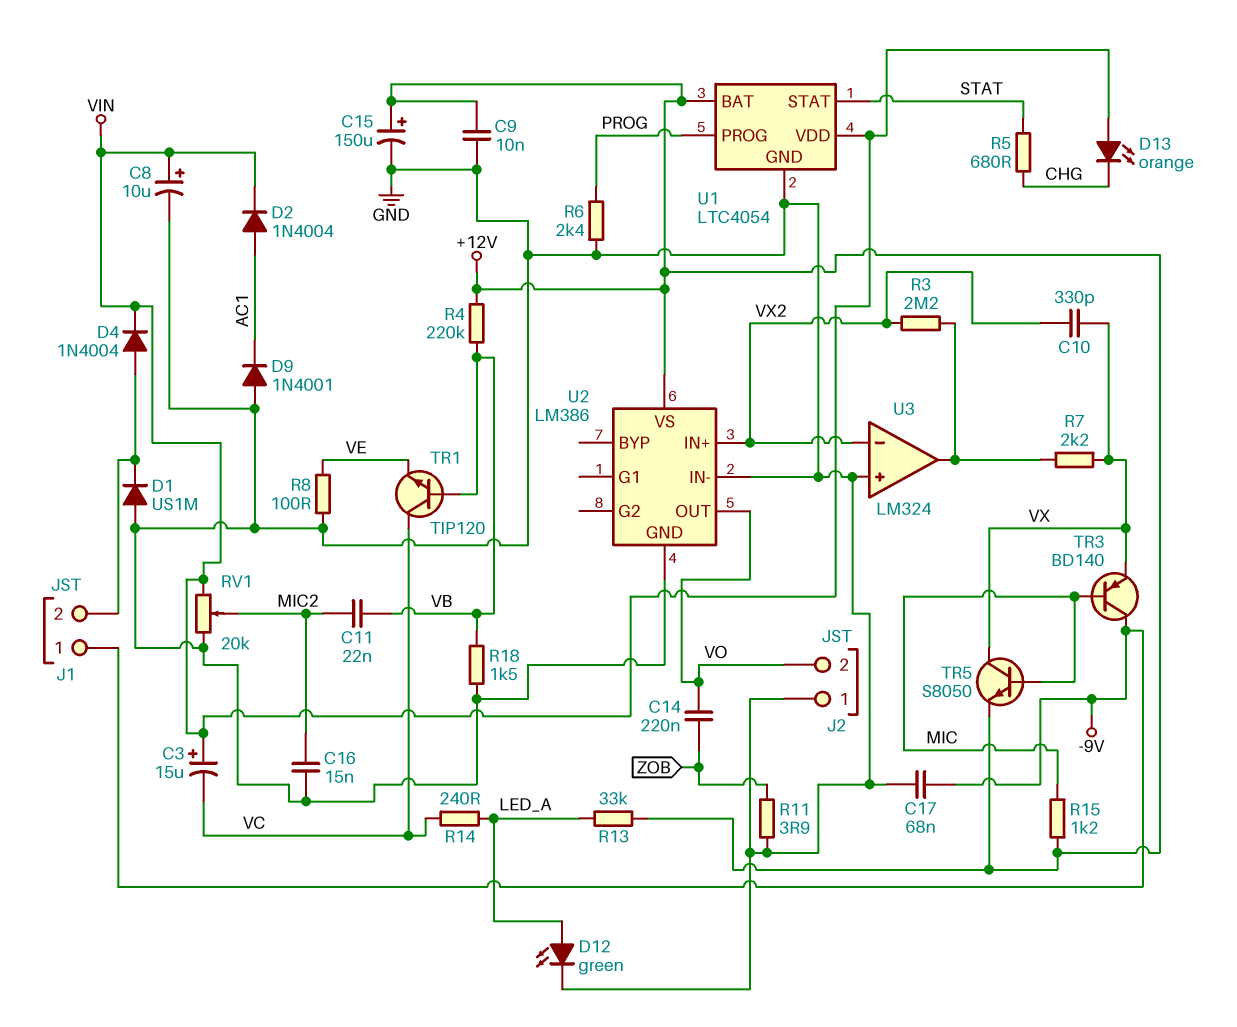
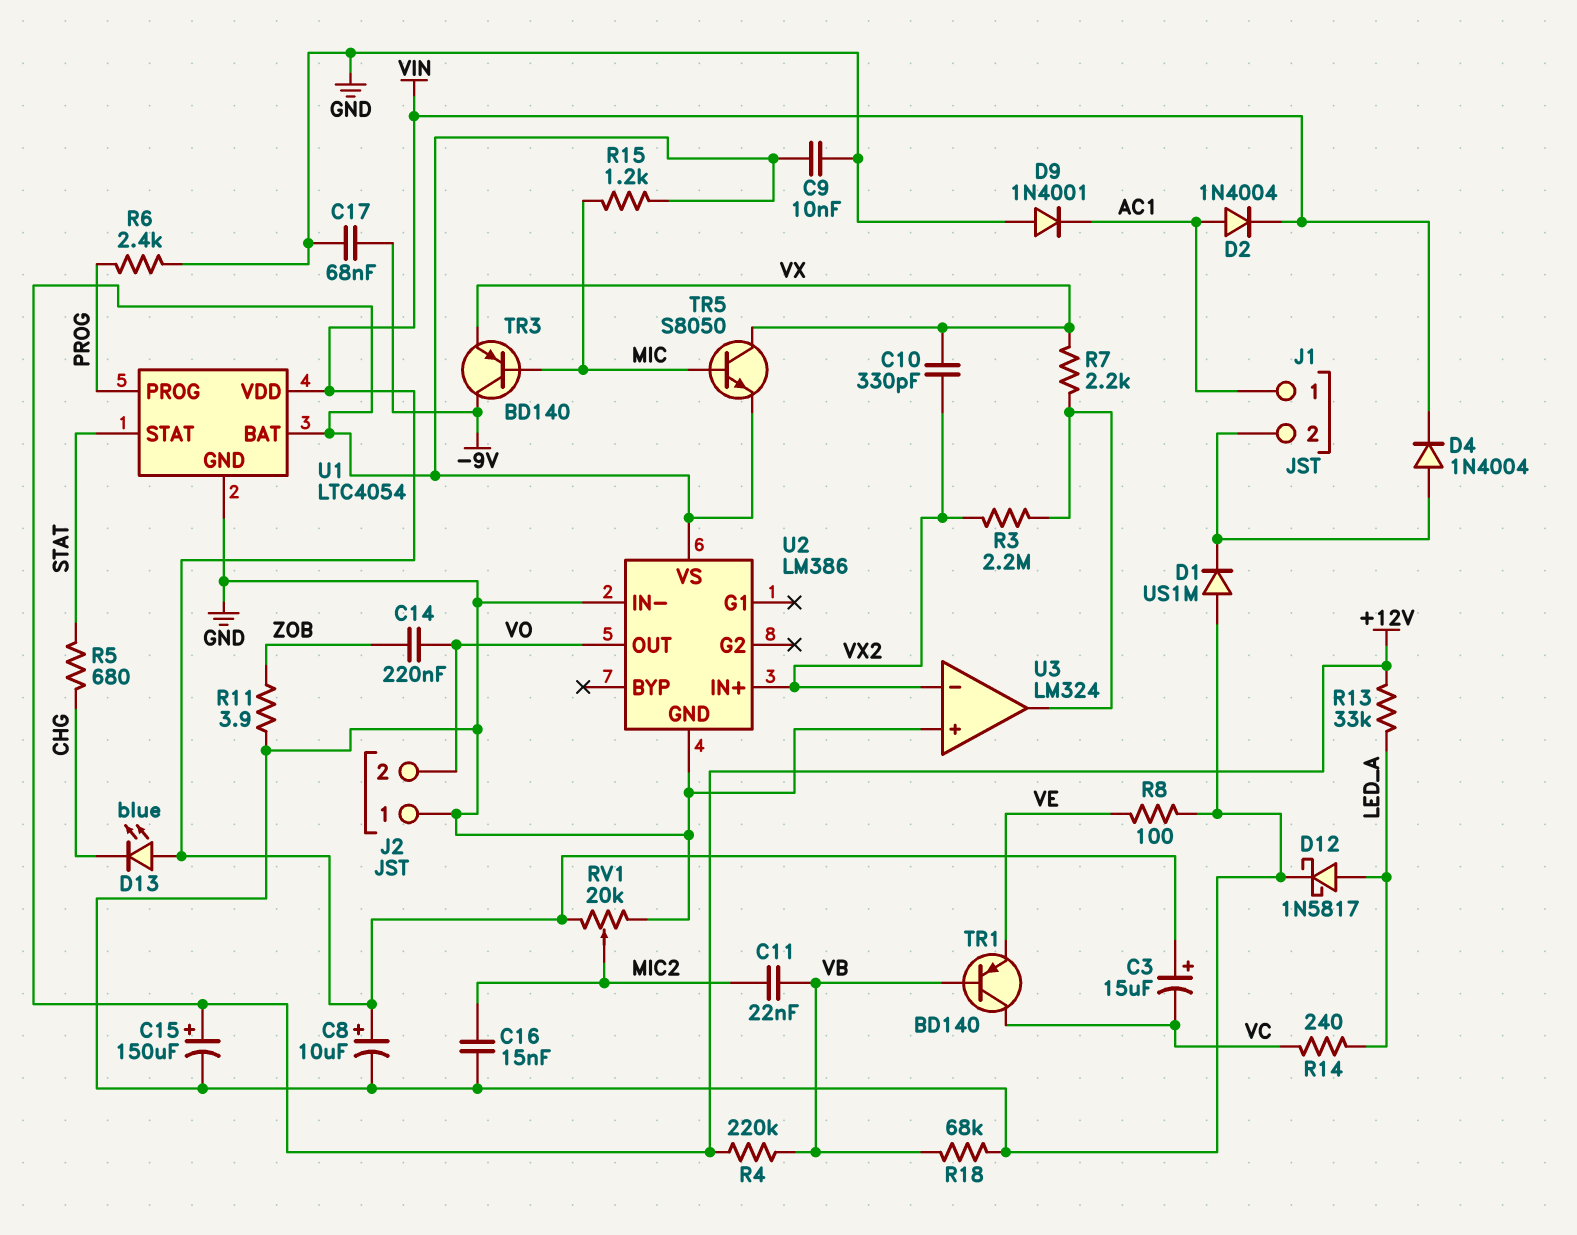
D12: LED green (A LED_A, K GND) -> schottky 1N5817 (A LED_A, K GND)
D13: LED orange (A VIN, K CHG) -> LED blue (A VIN, K CHG)
J1 pin 1: -9V -> AC1
R18: 1.5k (GND, VB) -> 68k (GND, VB)
TR1: NPN TIP120 (B VB, C VC, E VE) -> PNP BD140 (B VB, C VC, E VE)

